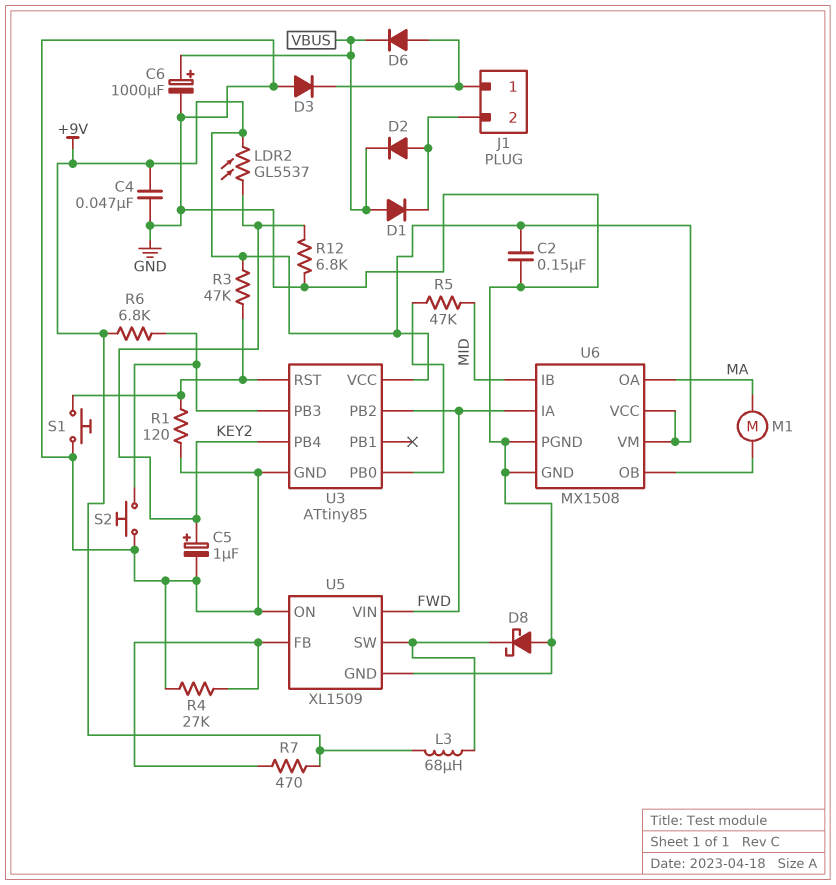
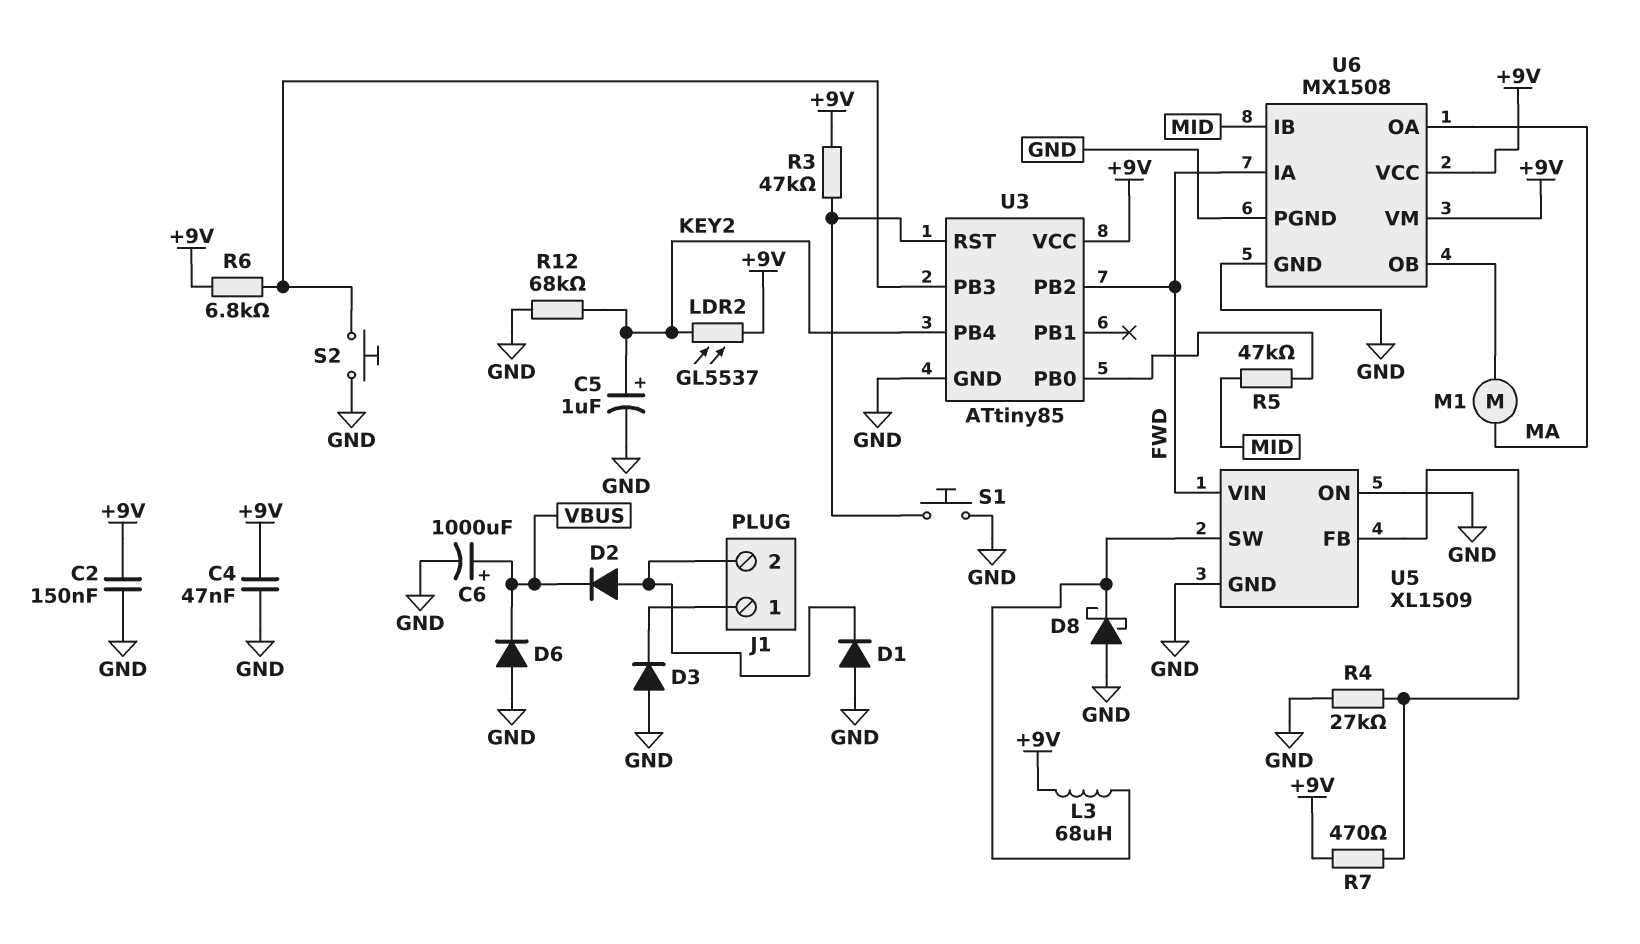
D1: diode (A VBUS, K J1/2) -> diode (A GND, K J1/2)
D6: diode (A J1/1, K VBUS) -> diode (A GND, K VBUS)
R1: 120 (GND, U3/RST) -> none
R12: 6.8k (GND, KEY2) -> 68k (GND, KEY2)

